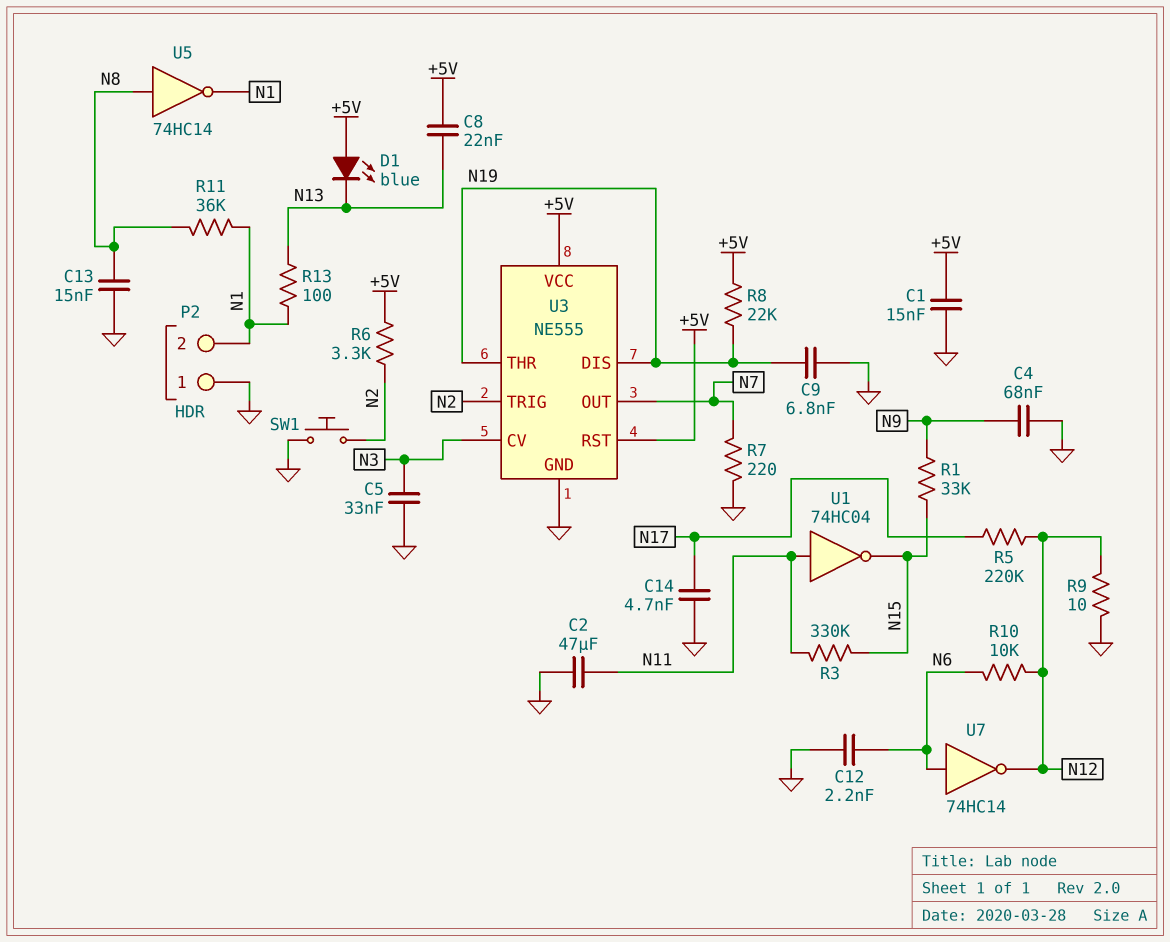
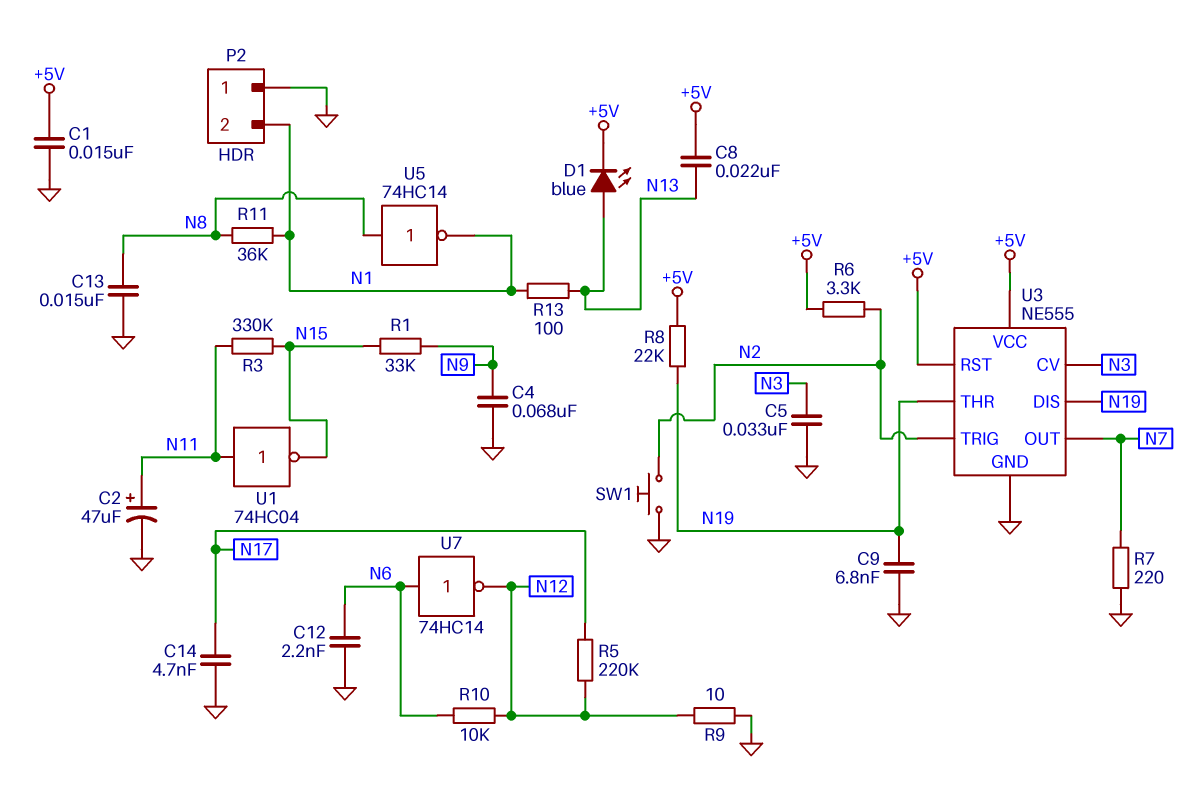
C2: 47uF (GND, N11) -> 47uF (plus N11, minus GND)
D1: LED blue (A +5V, K N13) -> LED blue (A N13, K +5V)

